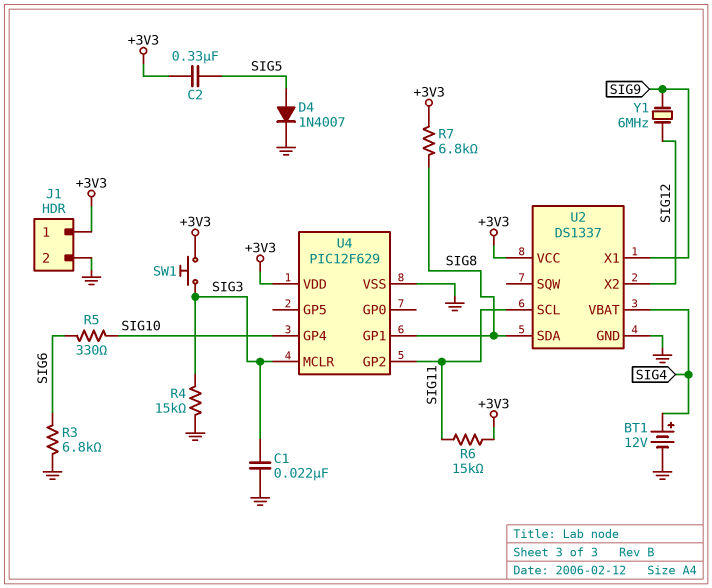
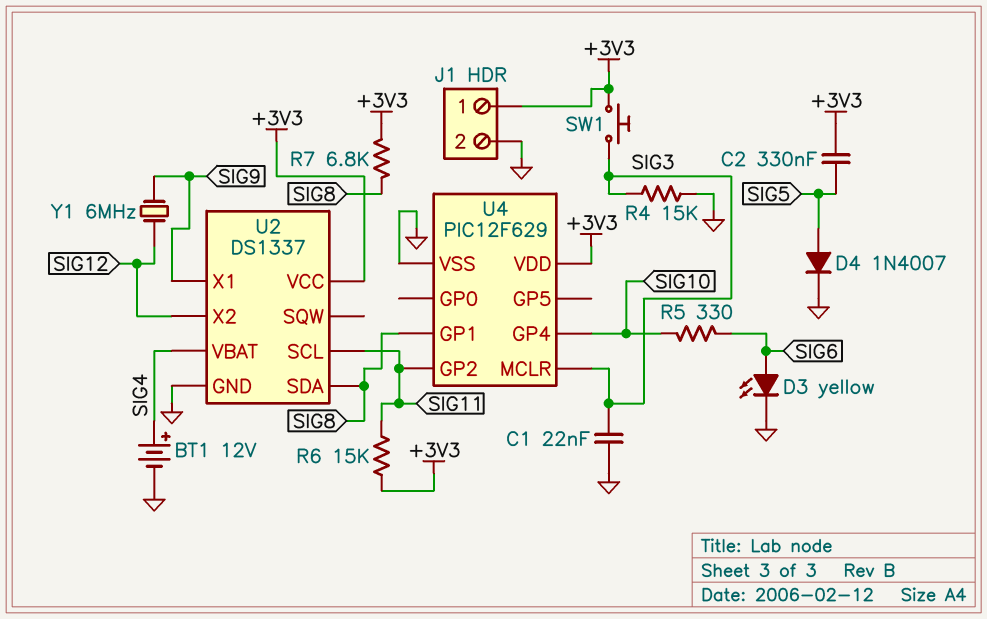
D3: none -> LED yellow (A SIG6, K GND)
R3: 6.8k (GND, SIG6) -> none

